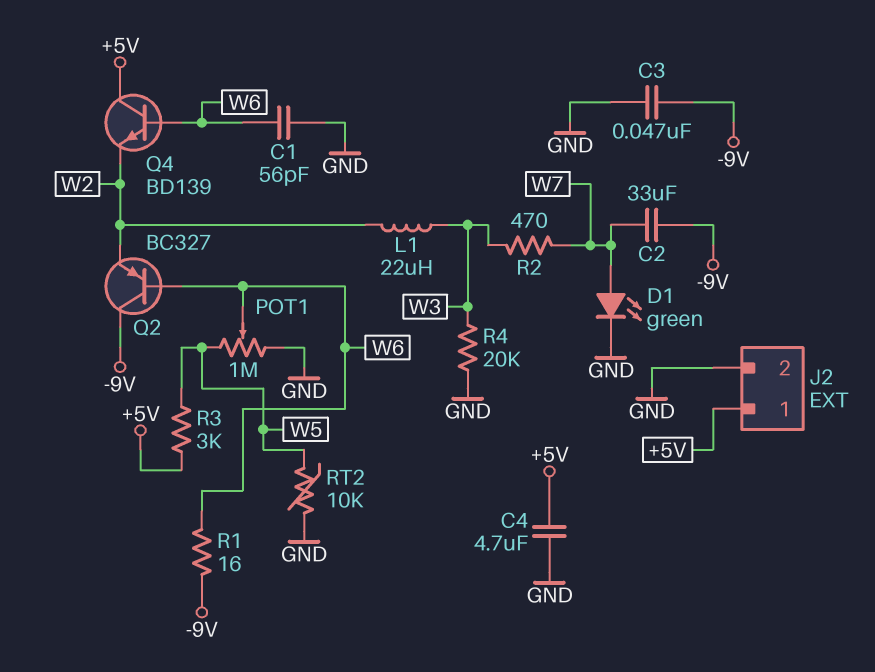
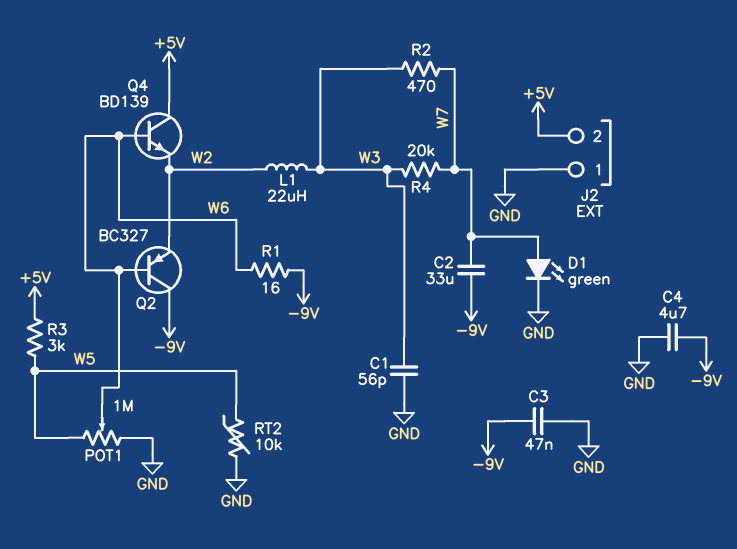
C1: 56pF (GND, W6) -> 56pF (GND, W3)
C4: 4.7uF (+5V, GND) -> 4.7uF (-9V, GND)
J2 pin 1: +5V -> GND
J2 pin 2: GND -> +5V
R4: 20k (GND, W3) -> 20k (W3, W7)

